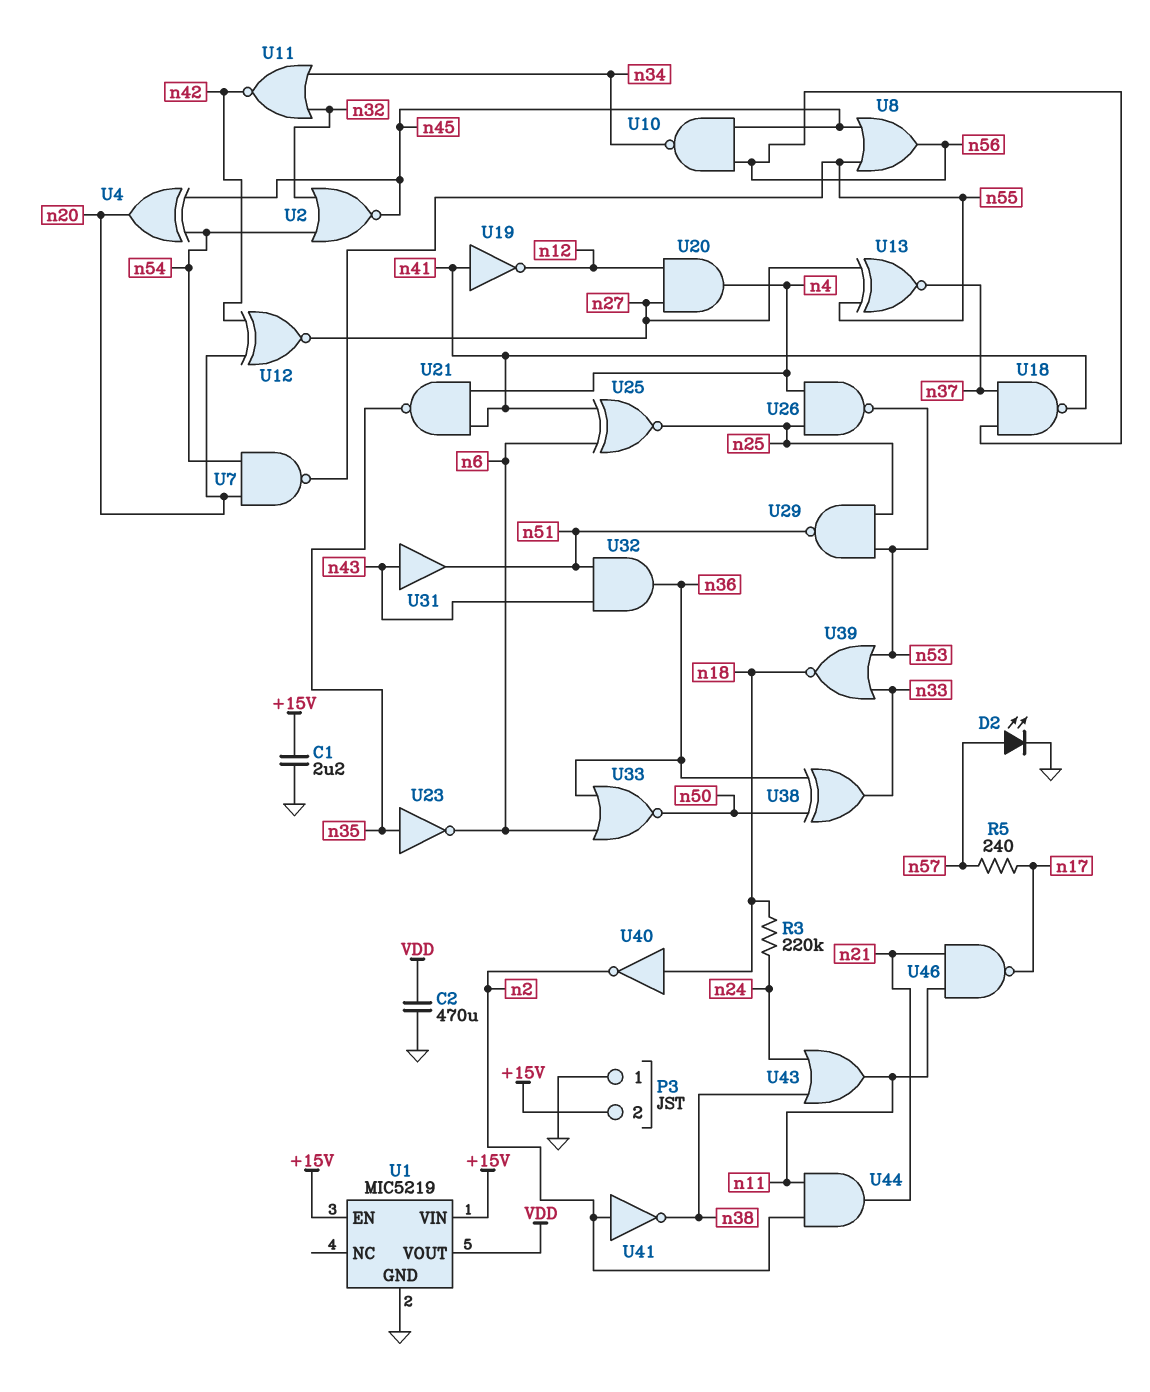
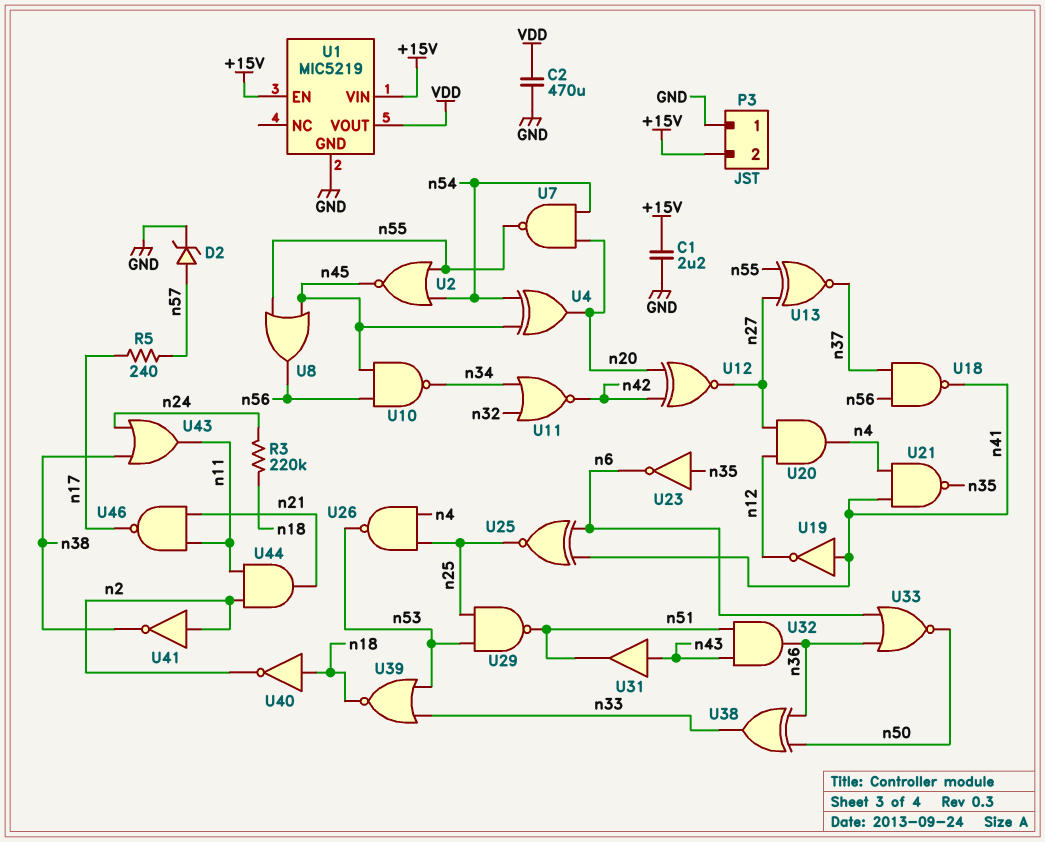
D2: LED (A n57, K GND) -> zener (A n57, K GND)
U2: NOR (in n32, in n54, out n45) -> NOR (in n54, in n55, out n45)

